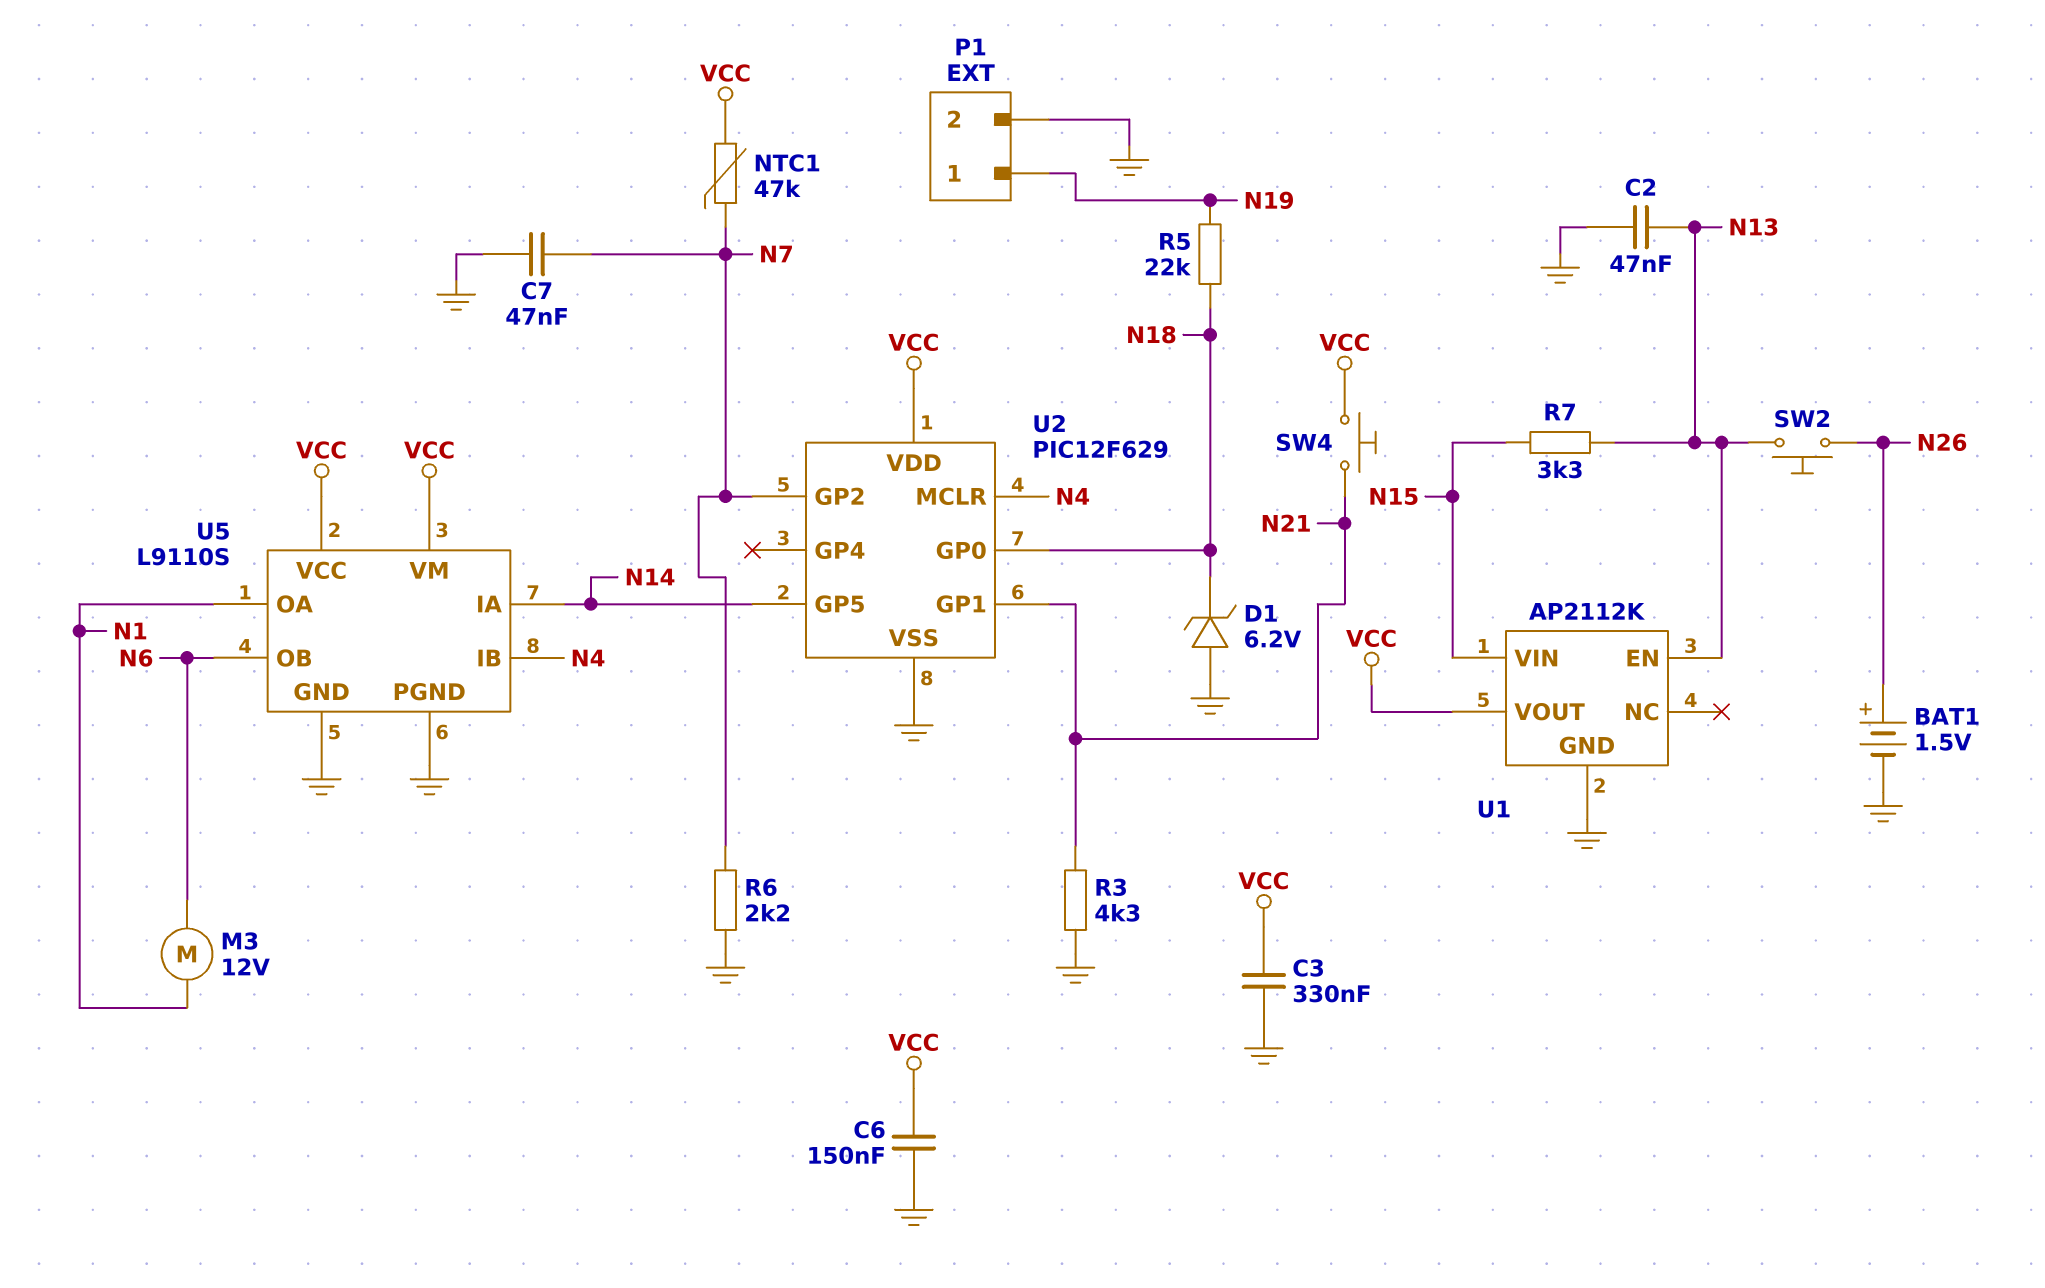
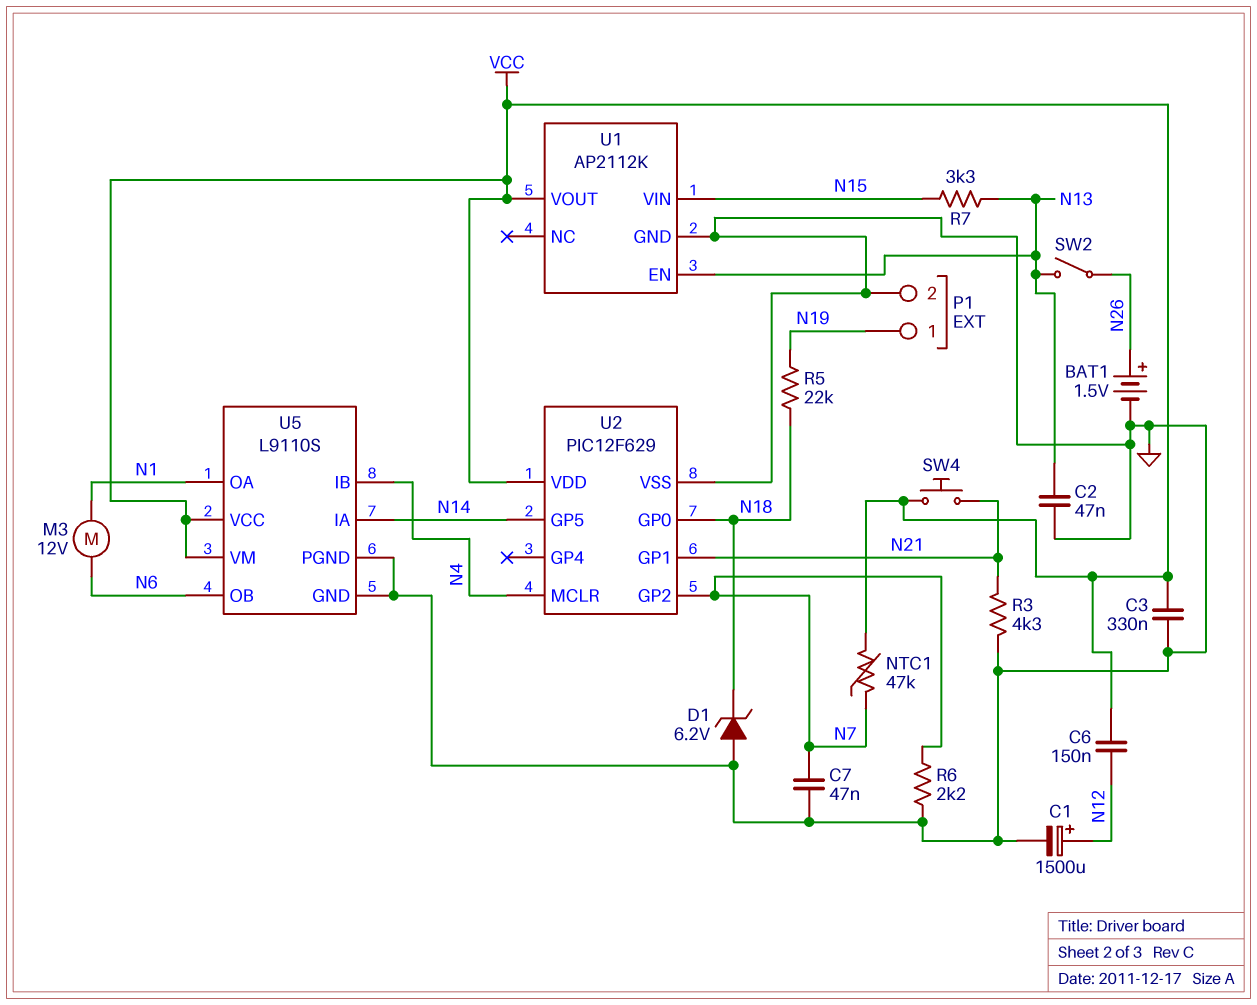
C1: none -> 1500uF (plus N12, minus GND)
C6: 150nF (GND, VCC) -> 150nF (N12, VCC)
SW2: button (N13, N26) -> switch (N13, N26)

